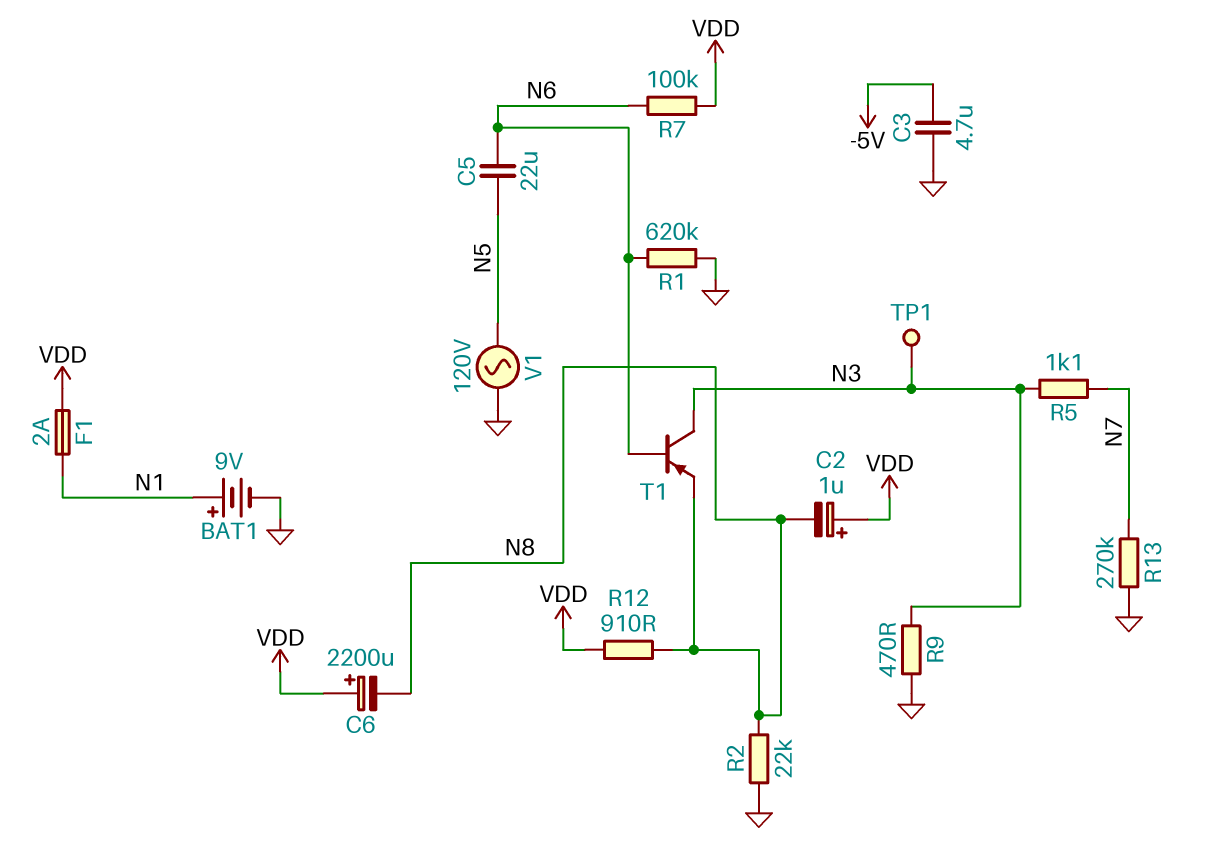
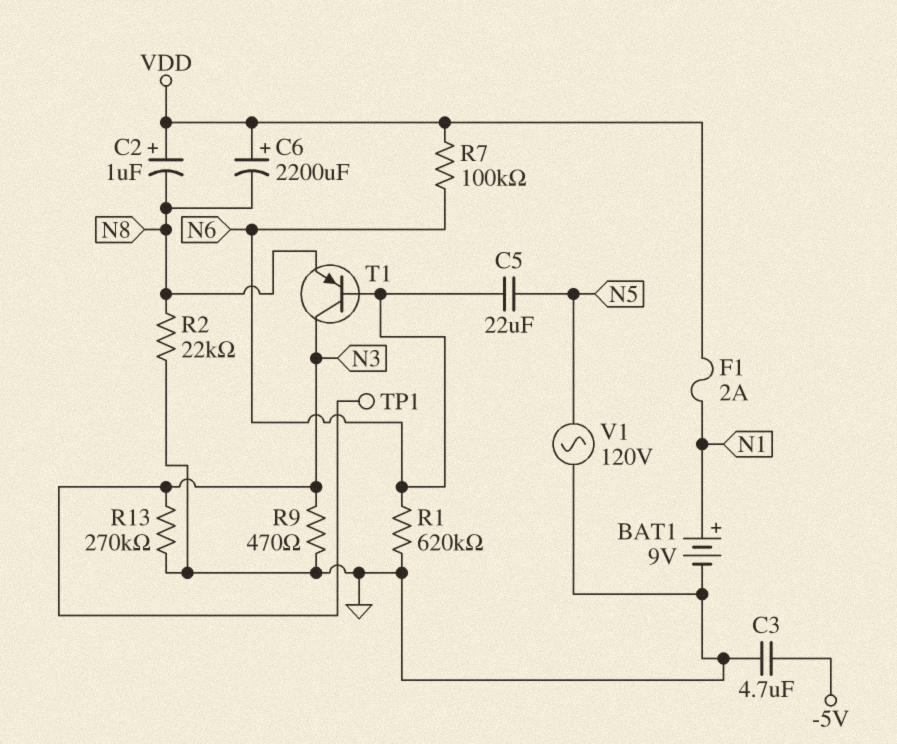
R5: 1.1k (N3, N7) -> none
R12: 910 (N8, VDD) -> none
R13: 270k (GND, N7) -> 270k (GND, N3)

